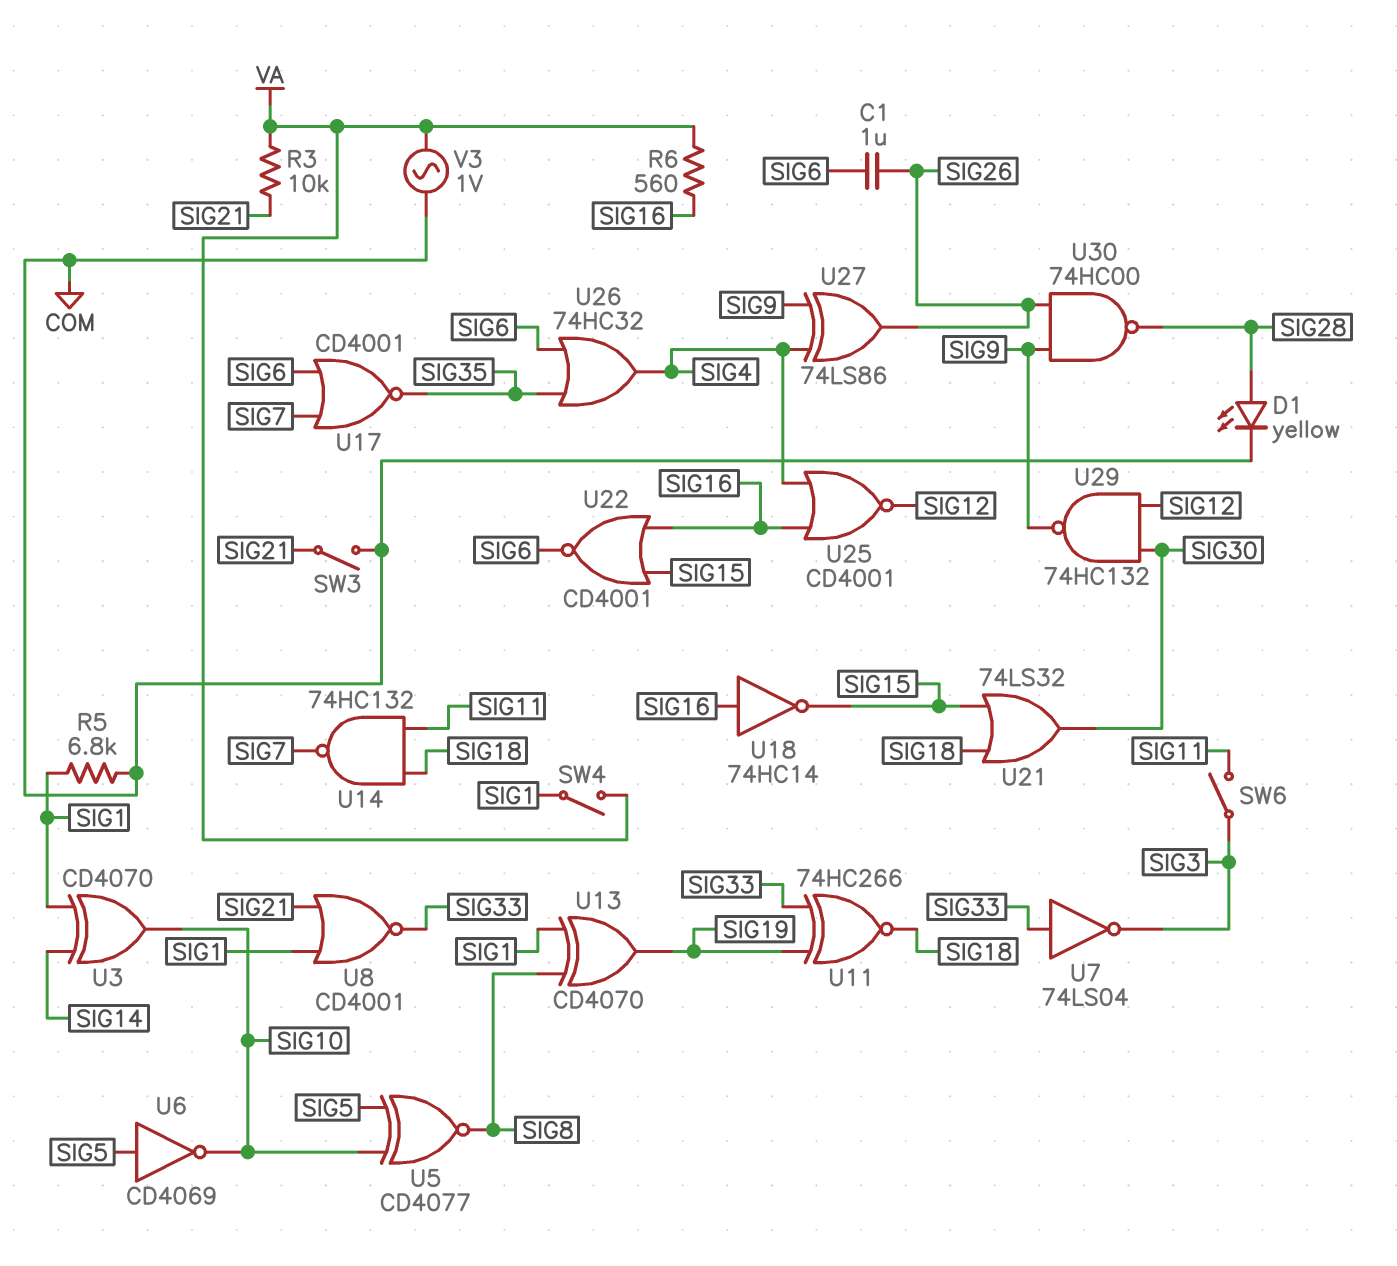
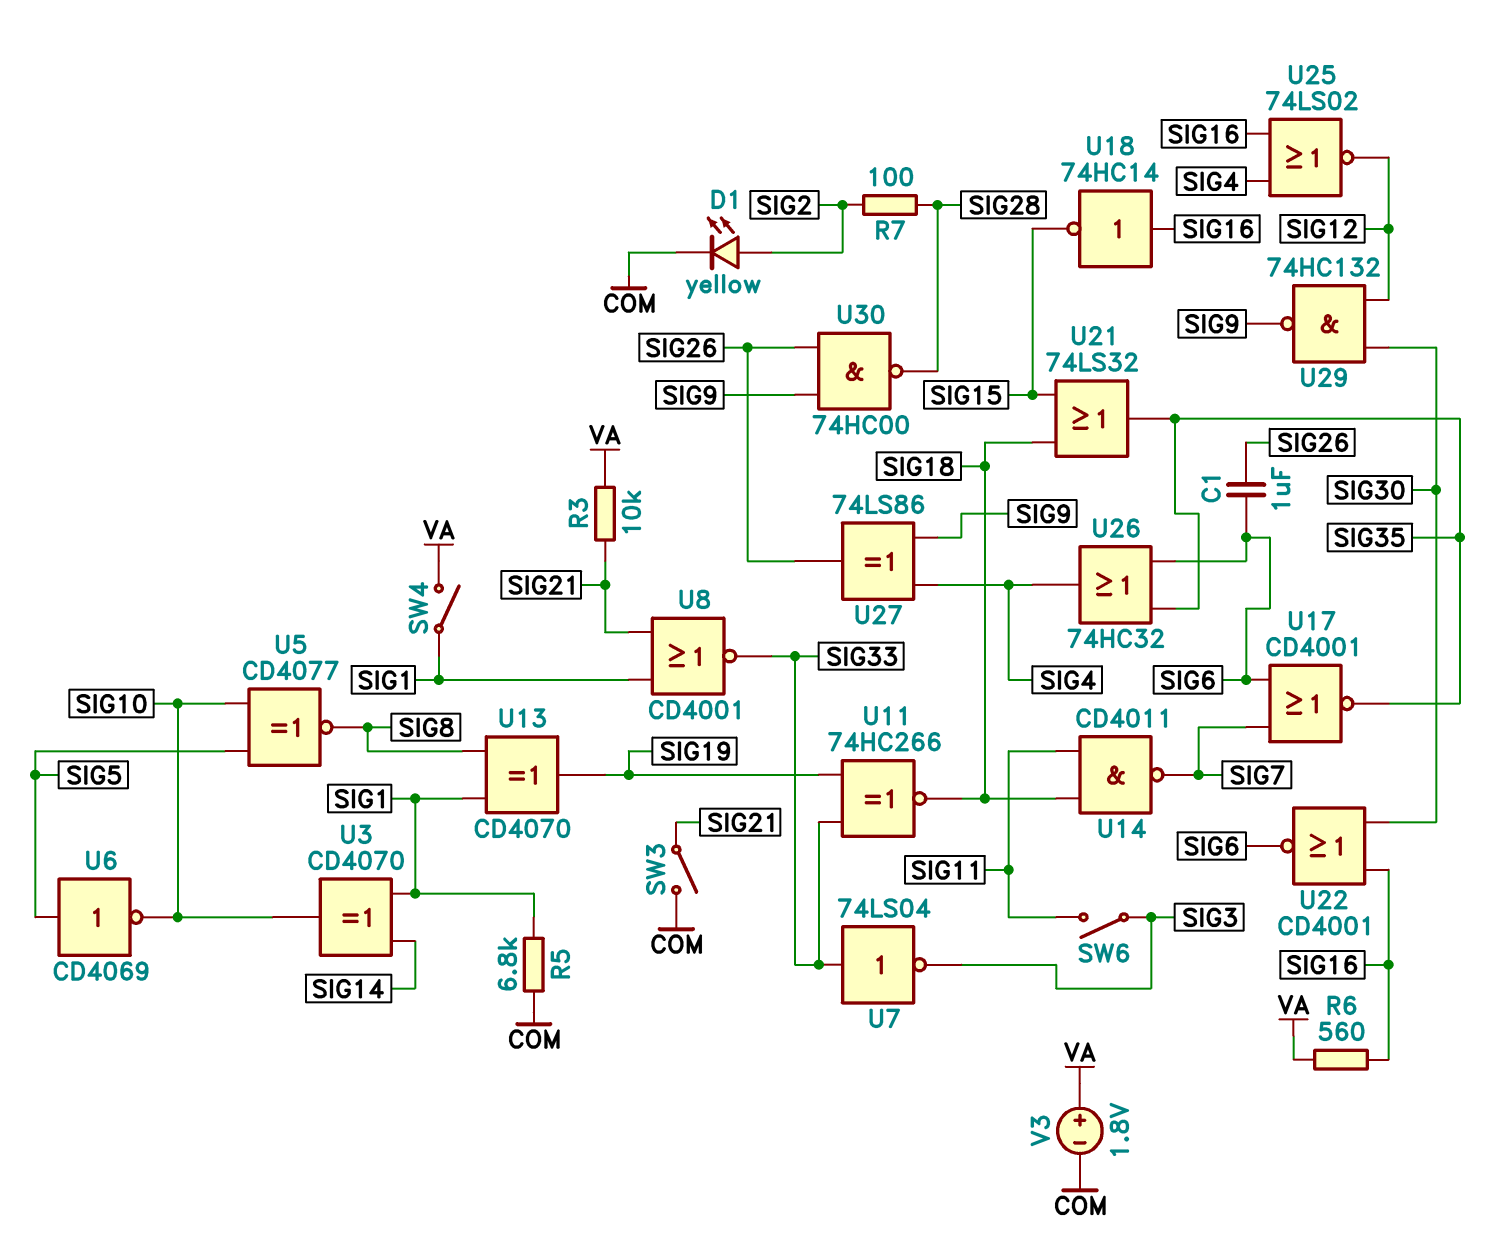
D1: LED yellow (A SIG28, K COM) -> LED yellow (A SIG2, K COM)
R7: none -> 100 (SIG2, SIG28)
U14: NAND 74HC132 (in SIG11, in SIG18, out SIG7) -> NAND CD4011 (in SIG11, in SIG18, out SIG7)
U21: OR 74LS32 (in SIG15, in SIG18, out SIG30) -> OR 74LS32 (in SIG15, in SIG18, out SIG35)
U22: NOR CD4001 (in SIG15, in SIG16, out SIG6) -> NOR CD4001 (in SIG16, in SIG30, out SIG6)
U25: NOR CD4001 (in SIG4, in SIG16, out SIG12) -> NOR 74LS02 (in SIG4, in SIG16, out SIG12)
V3: AC 1V (COM, VA) -> 1.8V (plus VA, minus COM)

